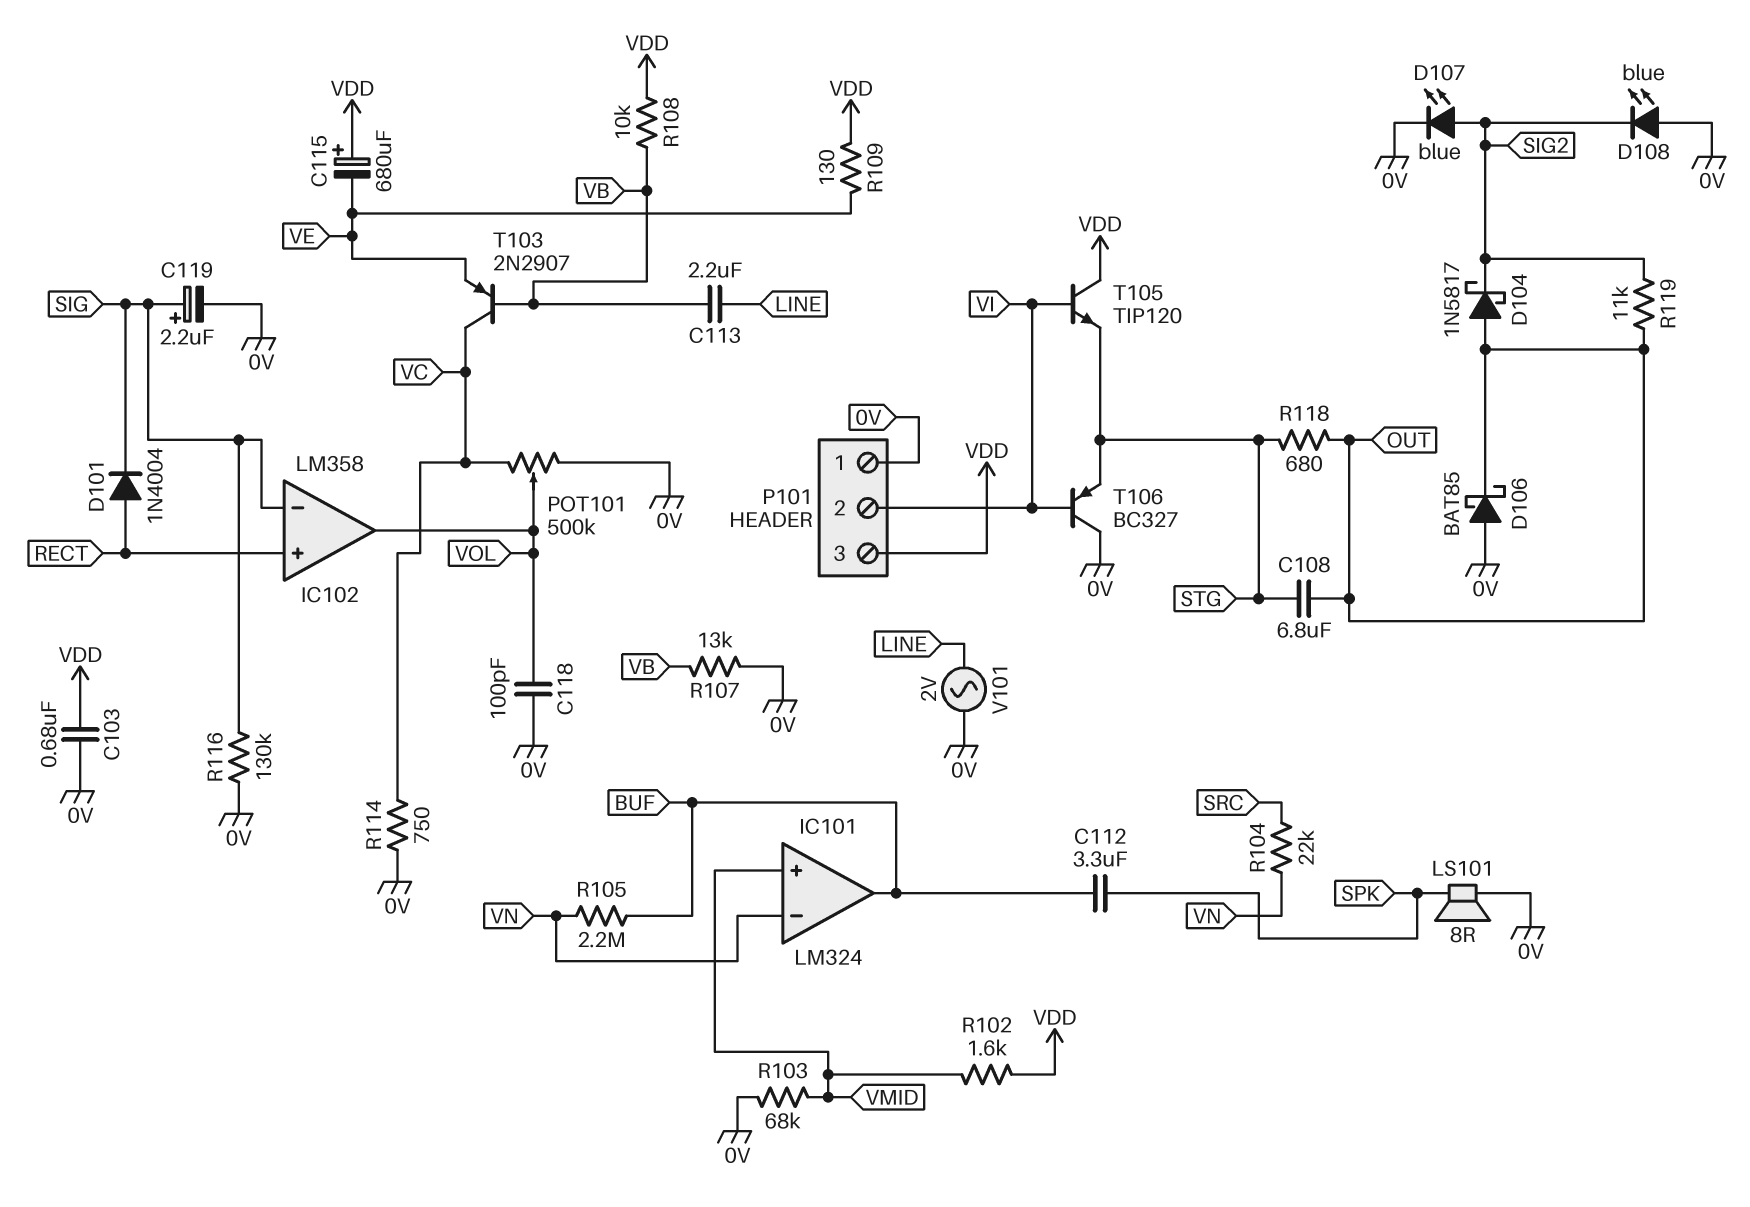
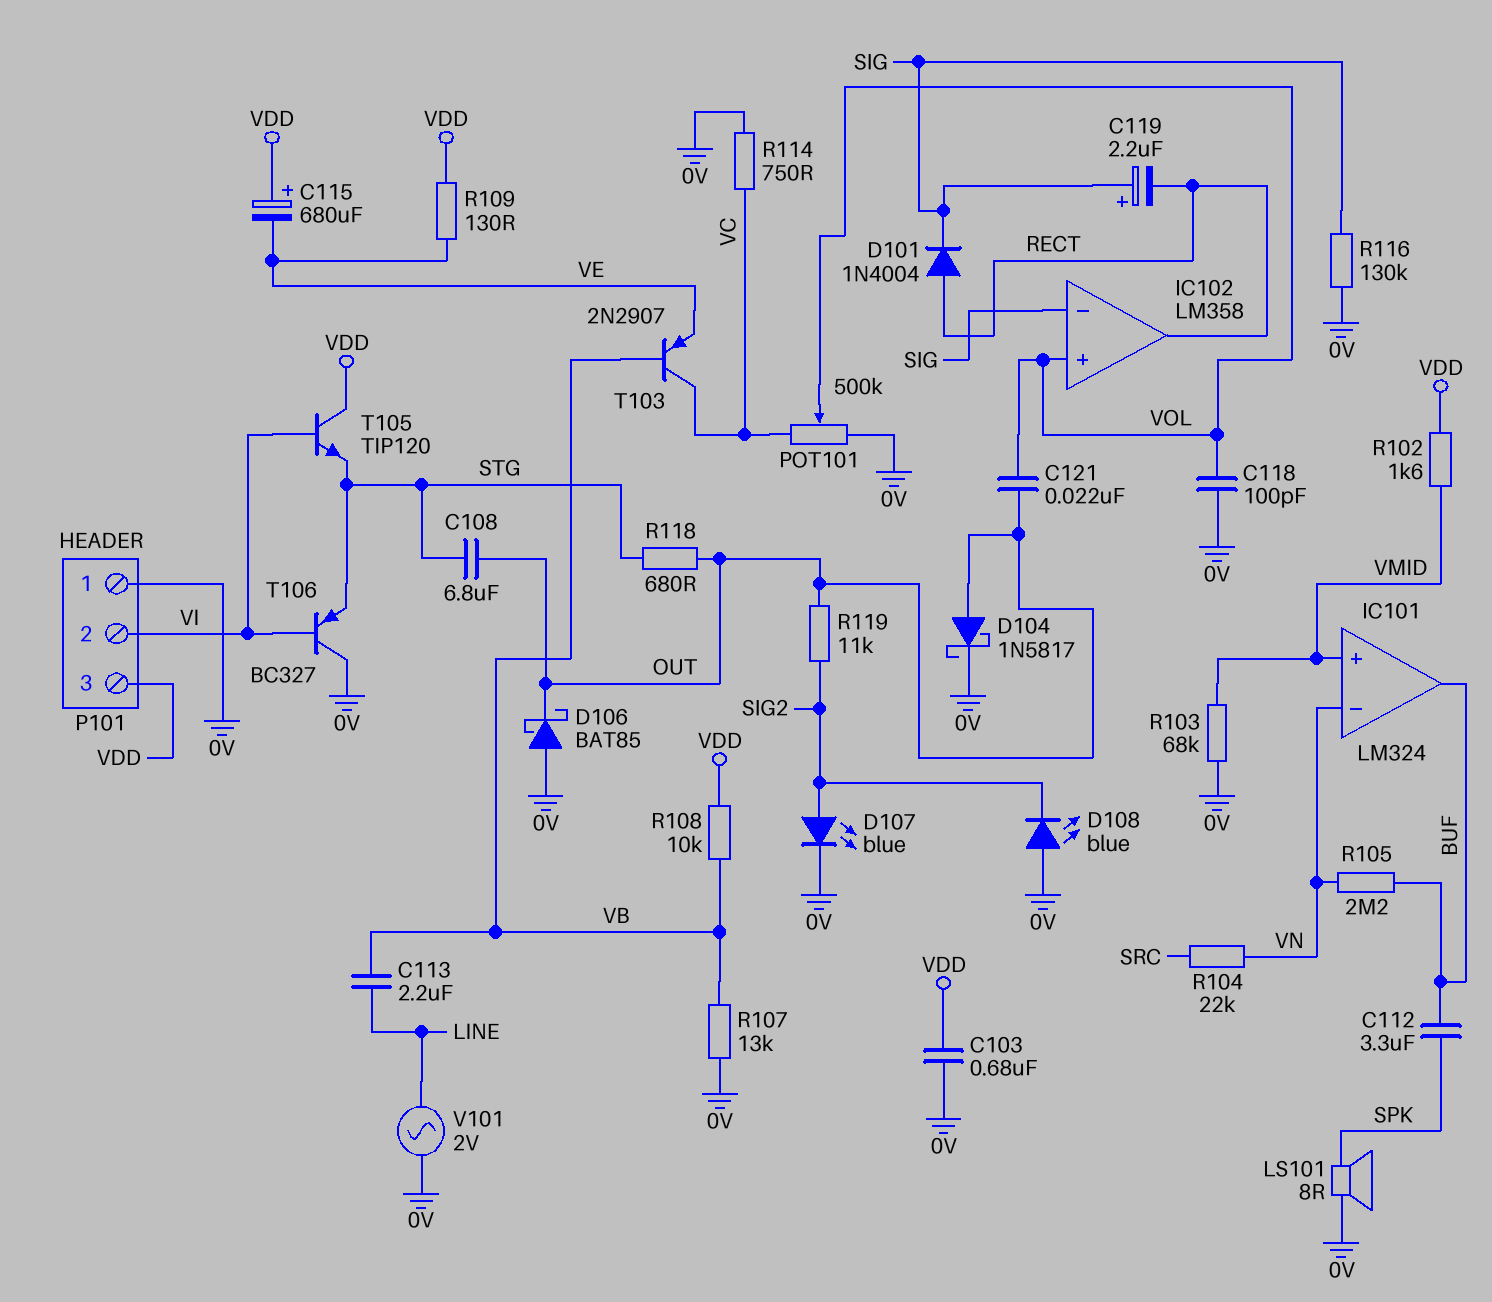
C119: 2.2uF (plus SIG, minus 0V) -> 2.2uF (plus SIG, minus RECT)
C121: none -> 22nF (OUT, VOL)
D104: schottky 1N5817 (A OUT, K SIG2) -> schottky 1N5817 (A OUT, K 0V)
IC102 pin in+: RECT -> VOL
IC102 pin out: VOL -> RECT

